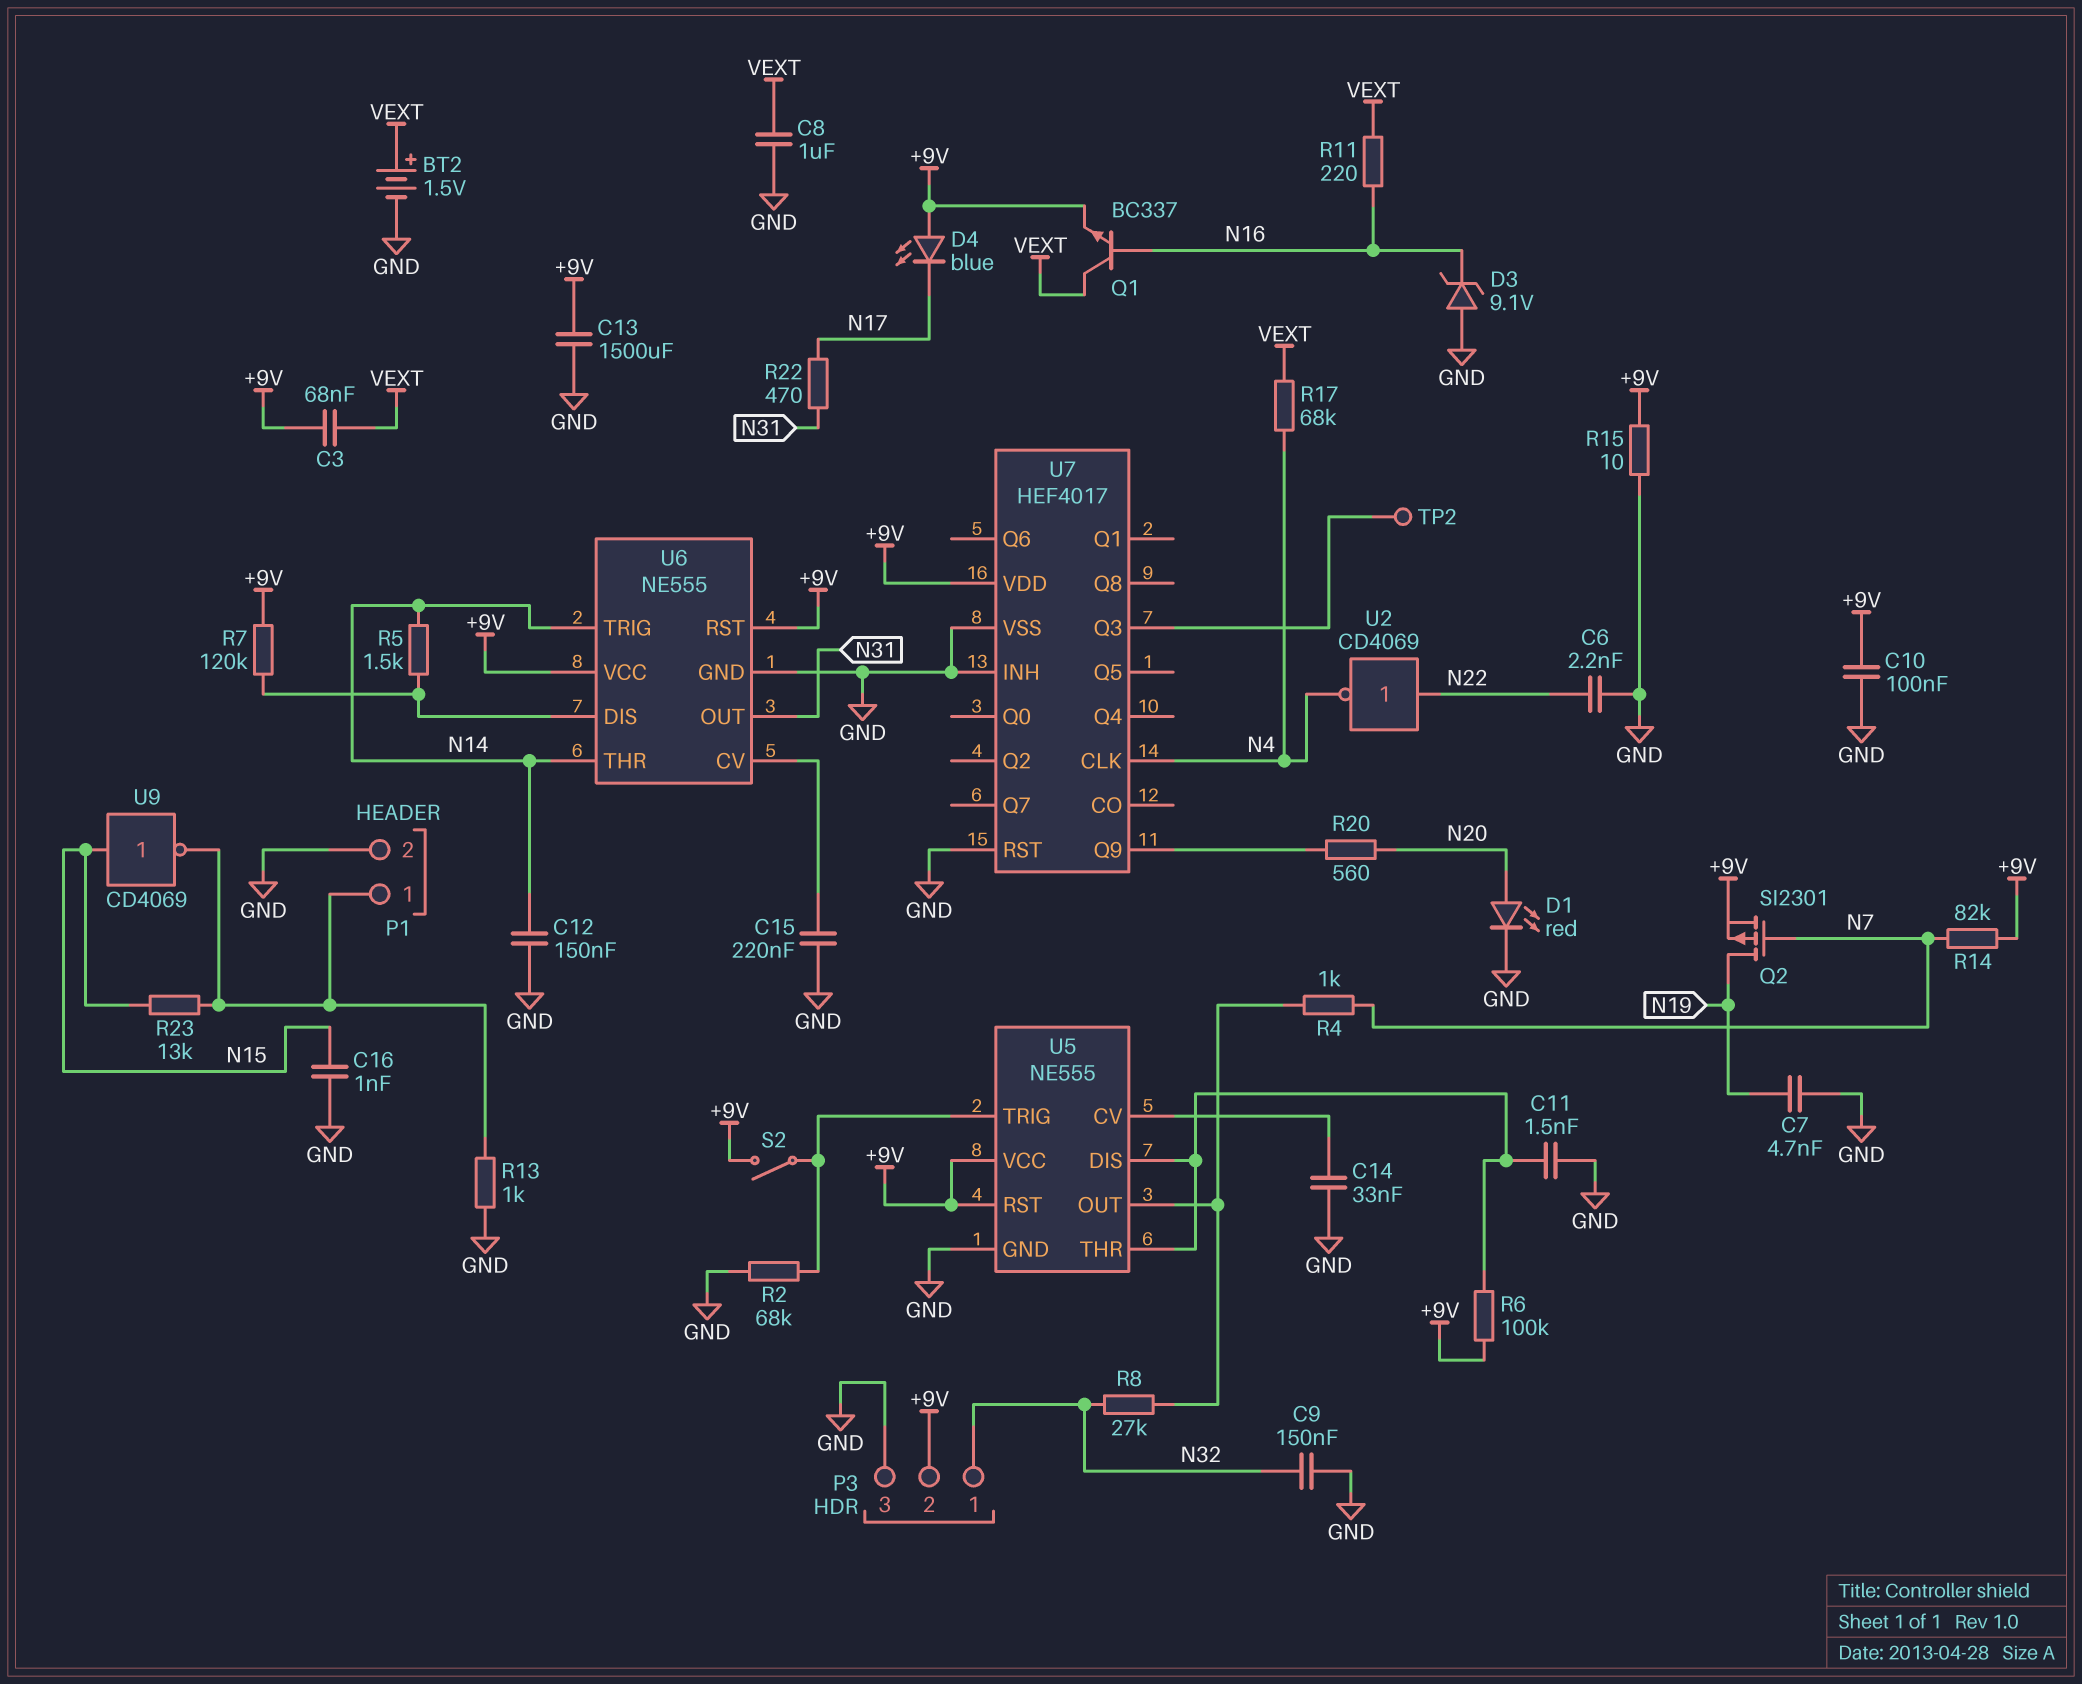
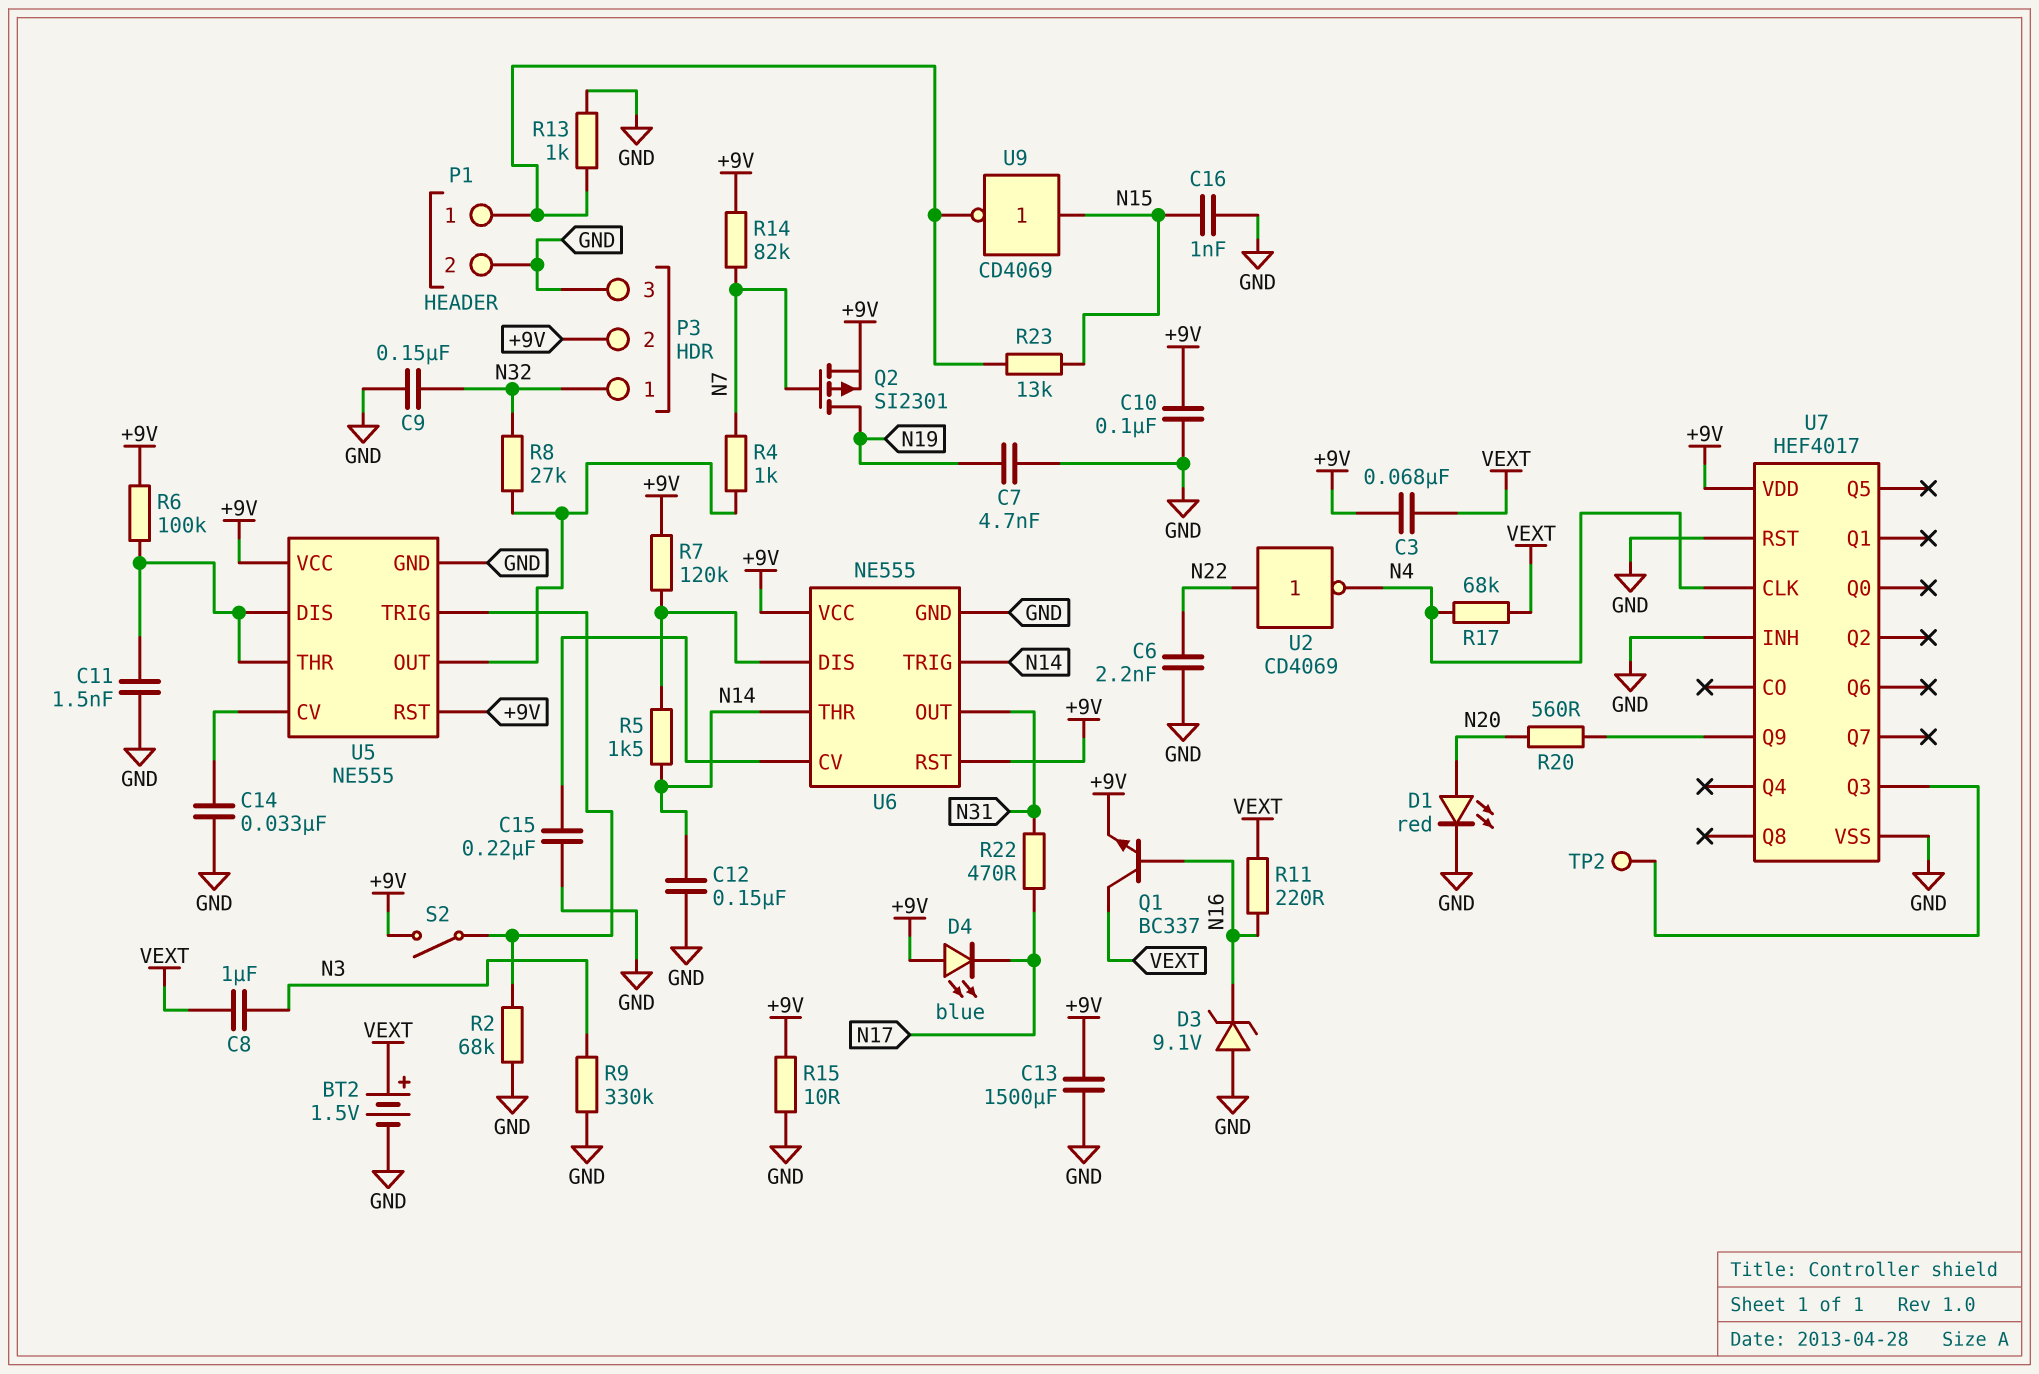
C8: 1uF (GND, VEXT) -> 1uF (N3, VEXT)
R9: none -> 330k (GND, N3)

